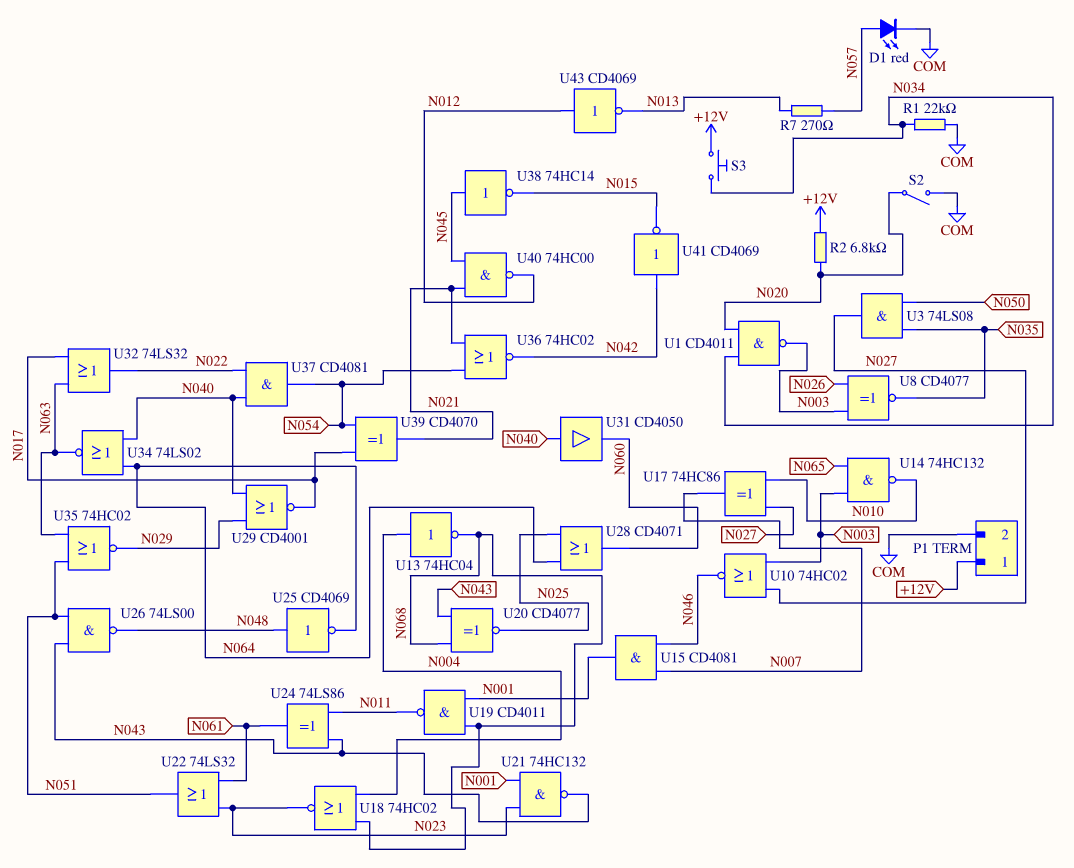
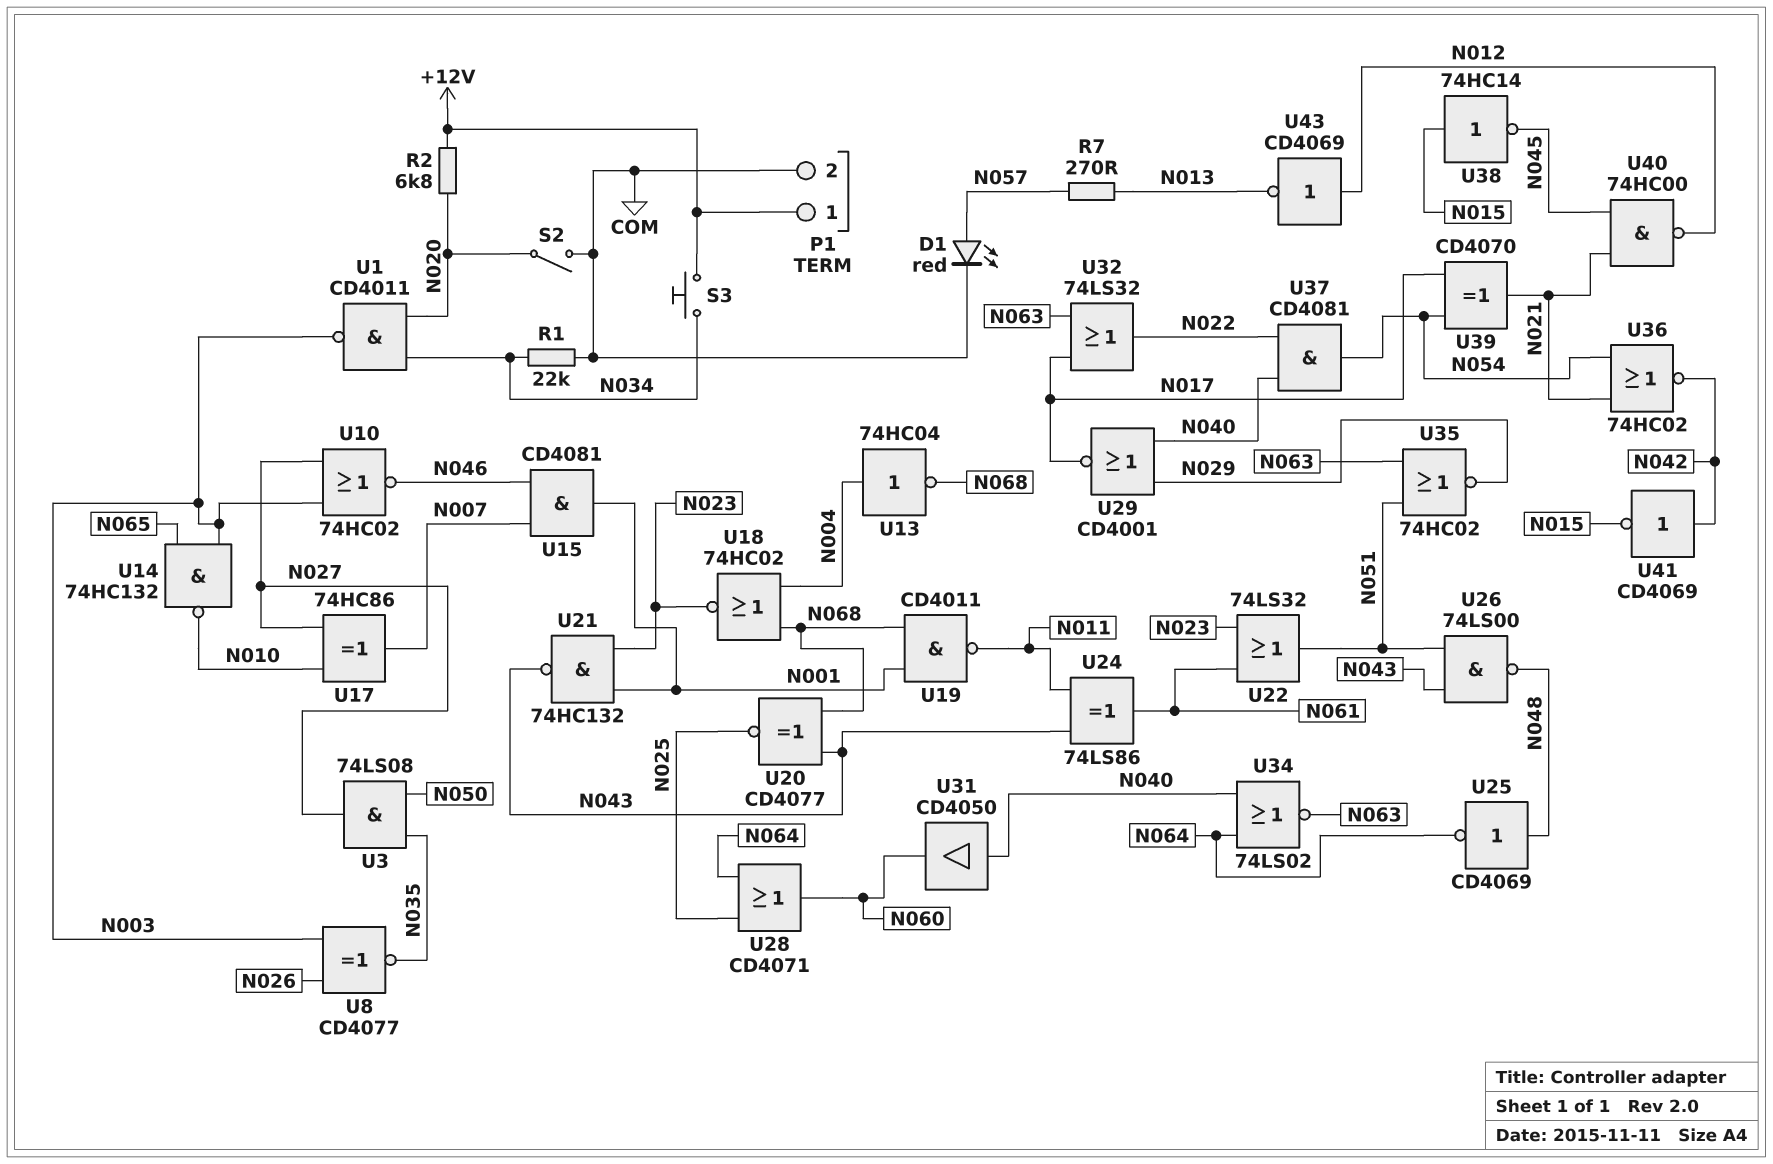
U38: NOT 74HC14 (in N045, out N015) -> NOT 74HC14 (in N015, out N045)

